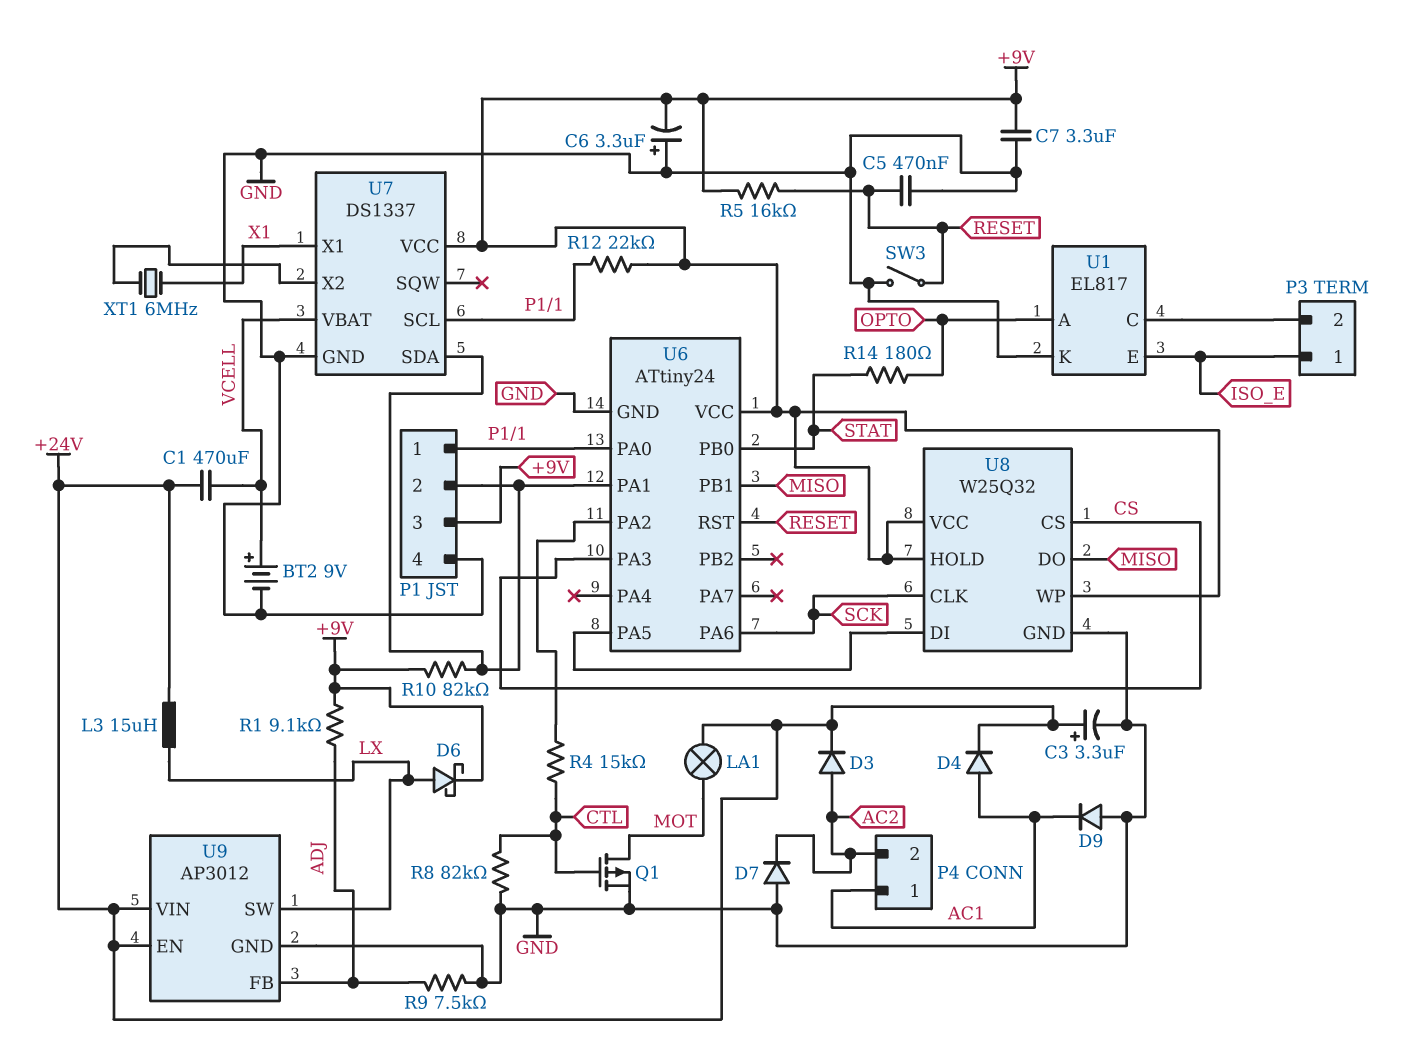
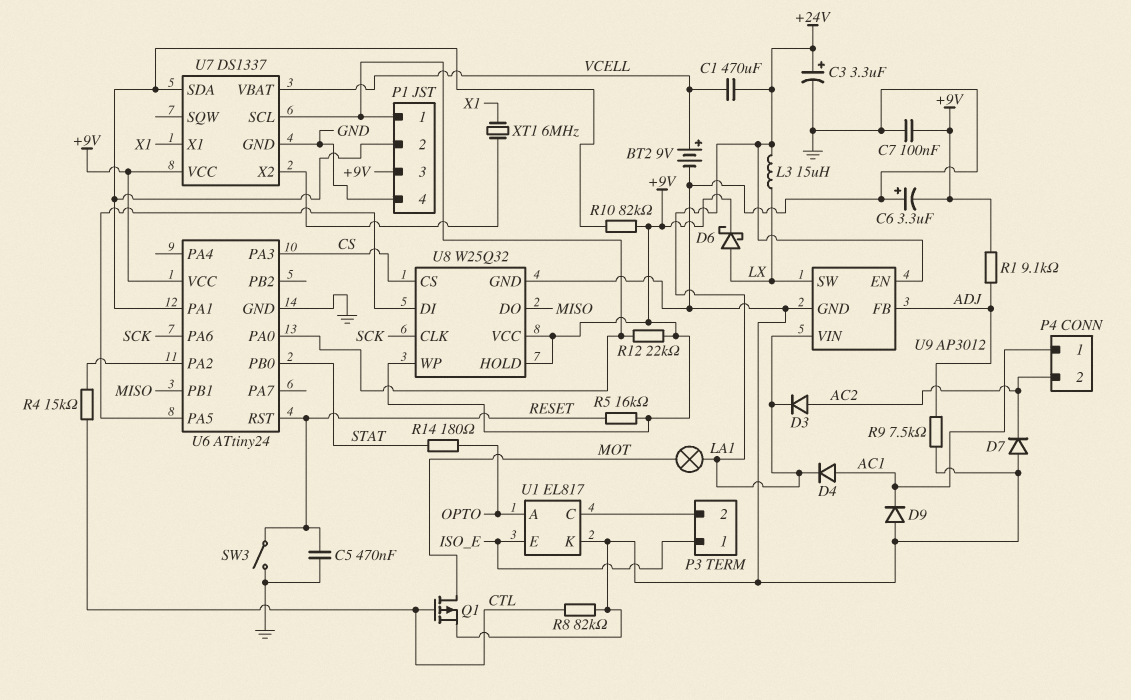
C7: 3.3uF (+9V, GND) -> 100nF (+9V, GND)

